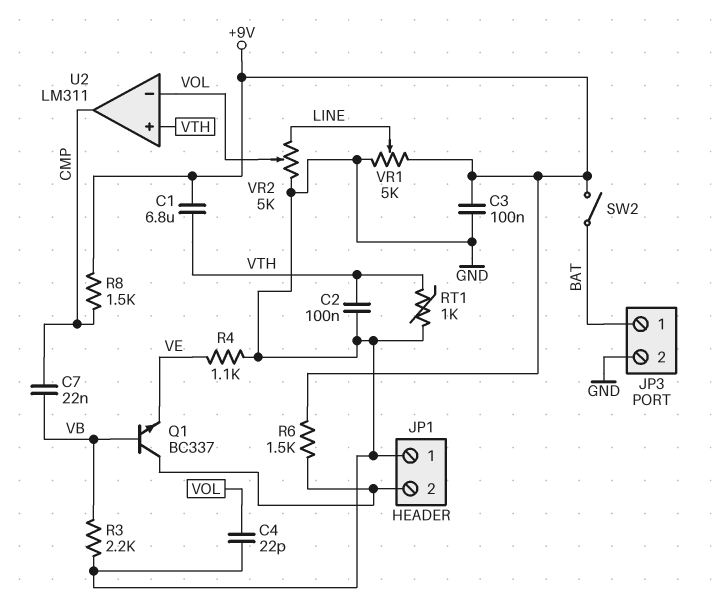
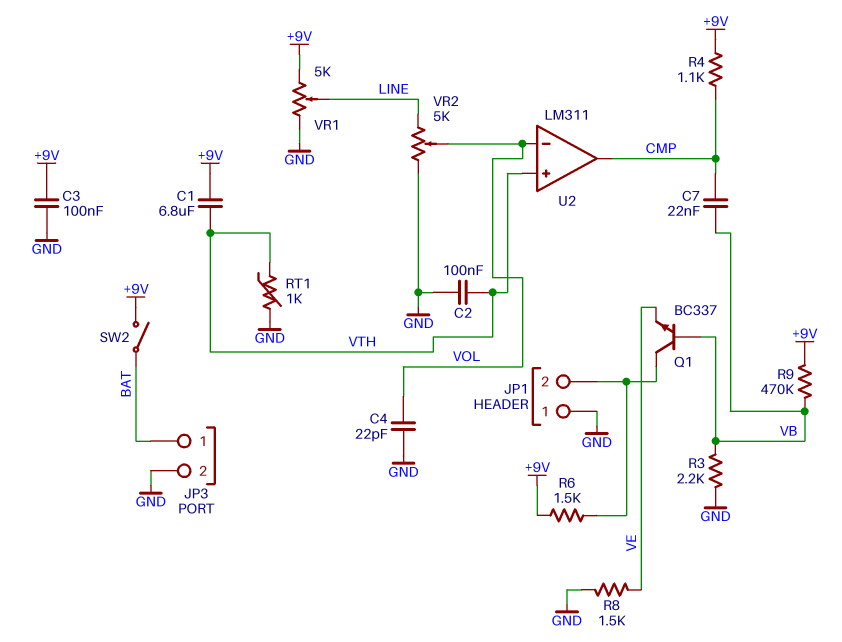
R4: 1.1k (GND, VE) -> 1.1k (+9V, CMP)
R8: 1.5k (+9V, CMP) -> 1.5k (GND, VE)
R9: none -> 470k (+9V, VB)

